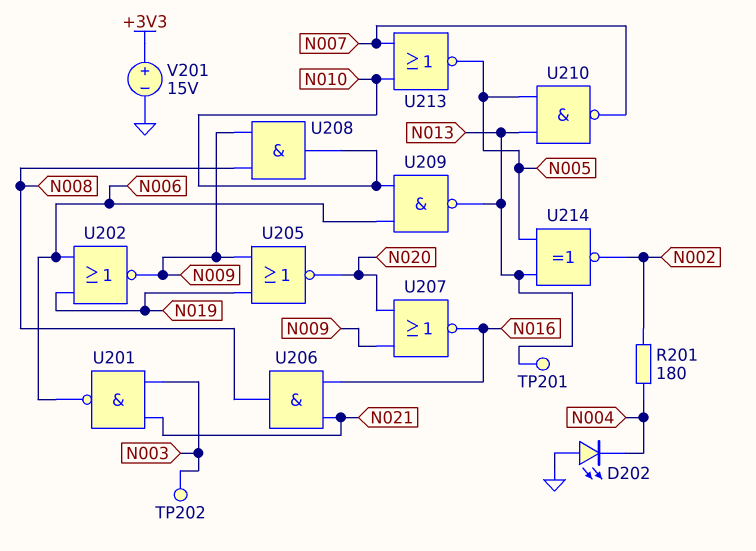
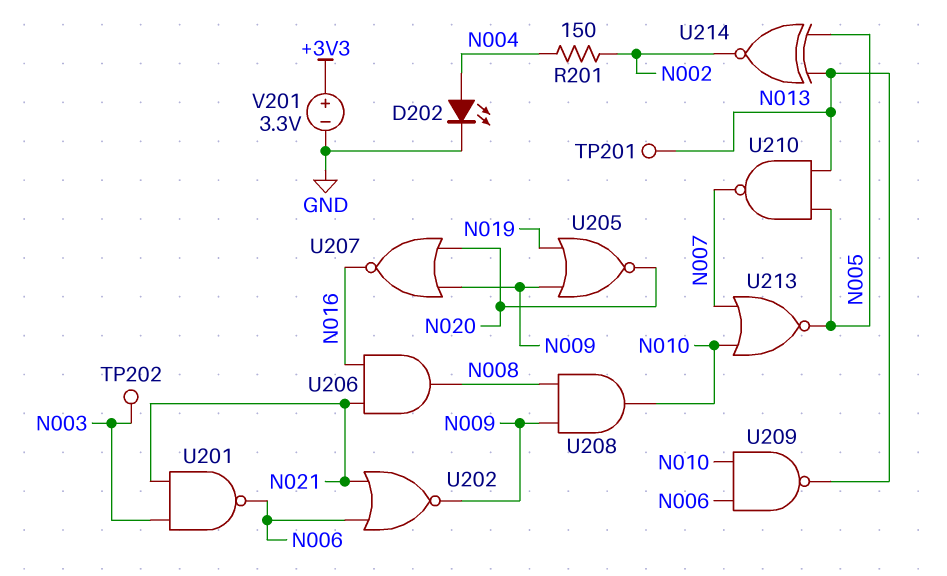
D202: LED (A GND, K N004) -> LED (A N004, K GND)
R201: 180 (N002, N004) -> 150 (N002, N004)
U202: NOR (in N006, in N019, out N009) -> NOR (in N006, in N021, out N009)
V201: 15V (plus +3V3, minus GND) -> 3.3V (plus +3V3, minus GND)

